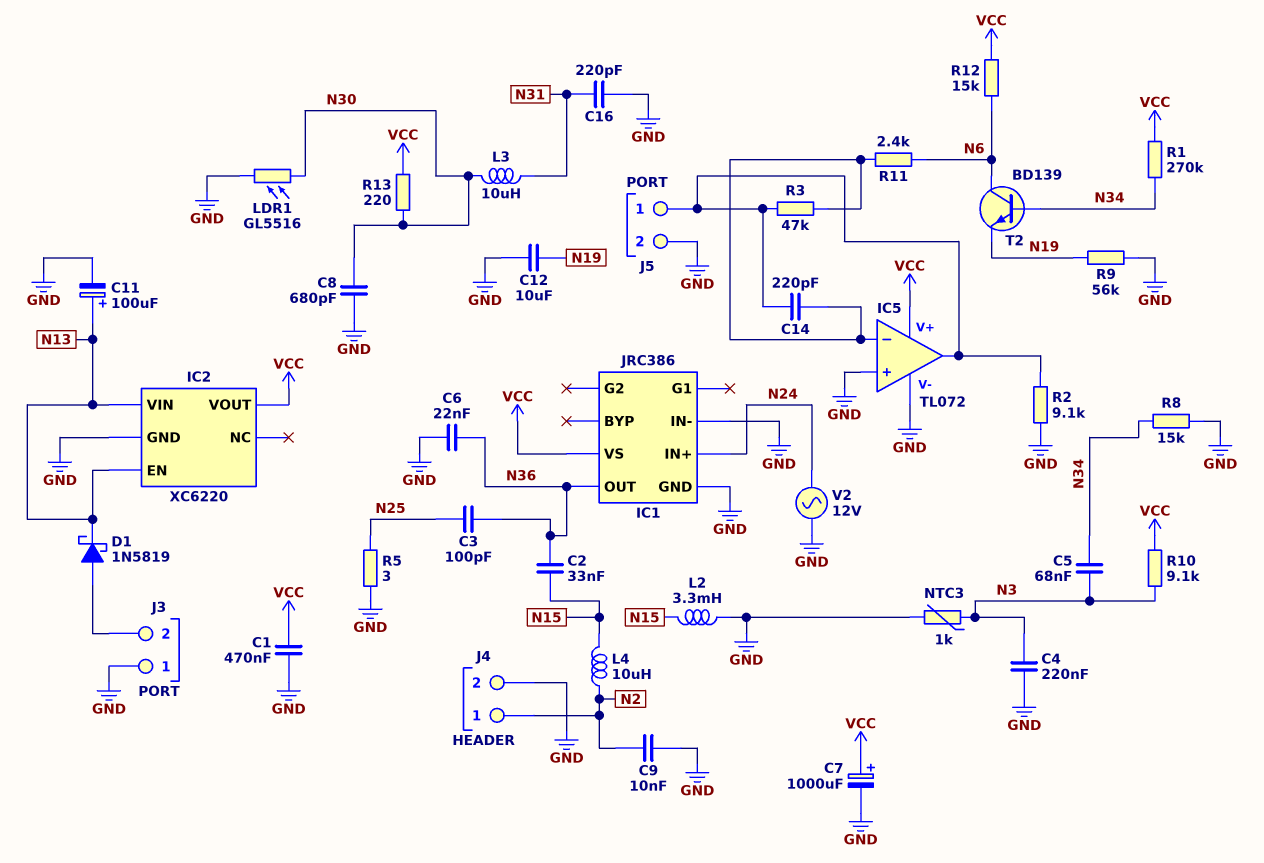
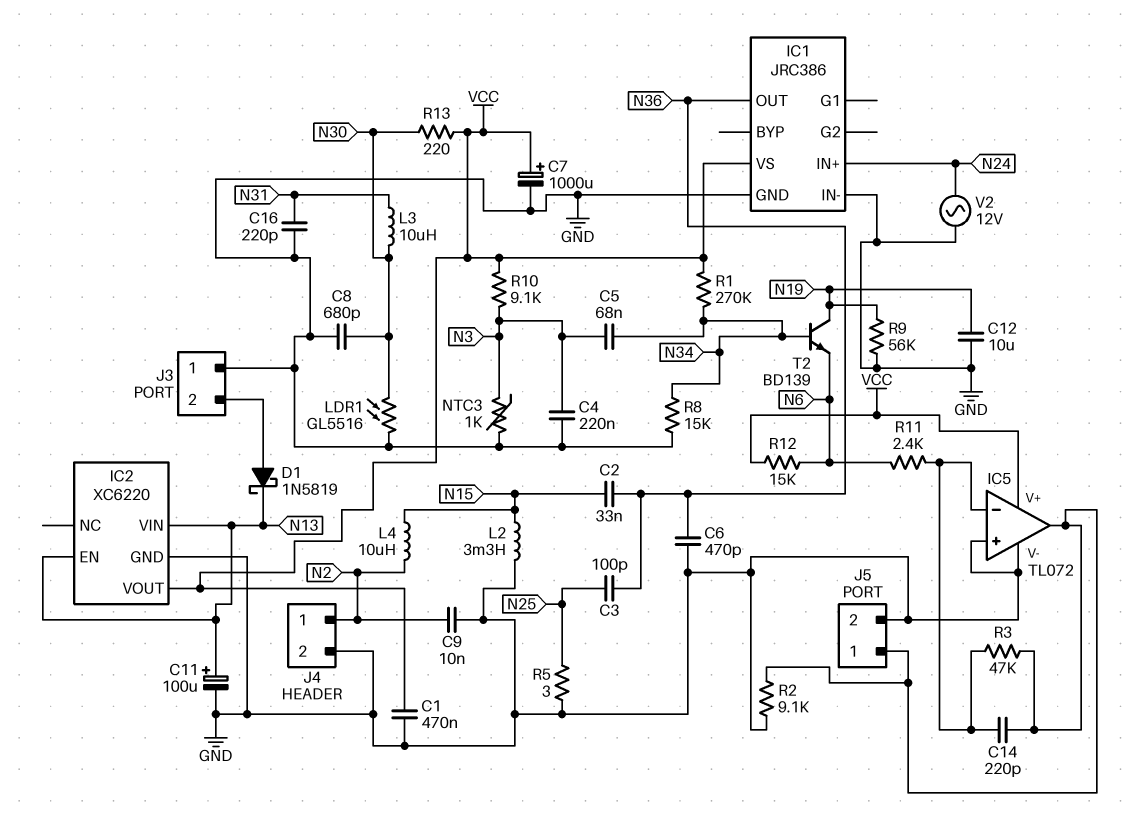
C6: 22nF (GND, N36) -> 470pF (GND, N36)
T2: NPN BD139 (B N34, C N6, E N19) -> NPN BD139 (B N34, C N19, E N6)

